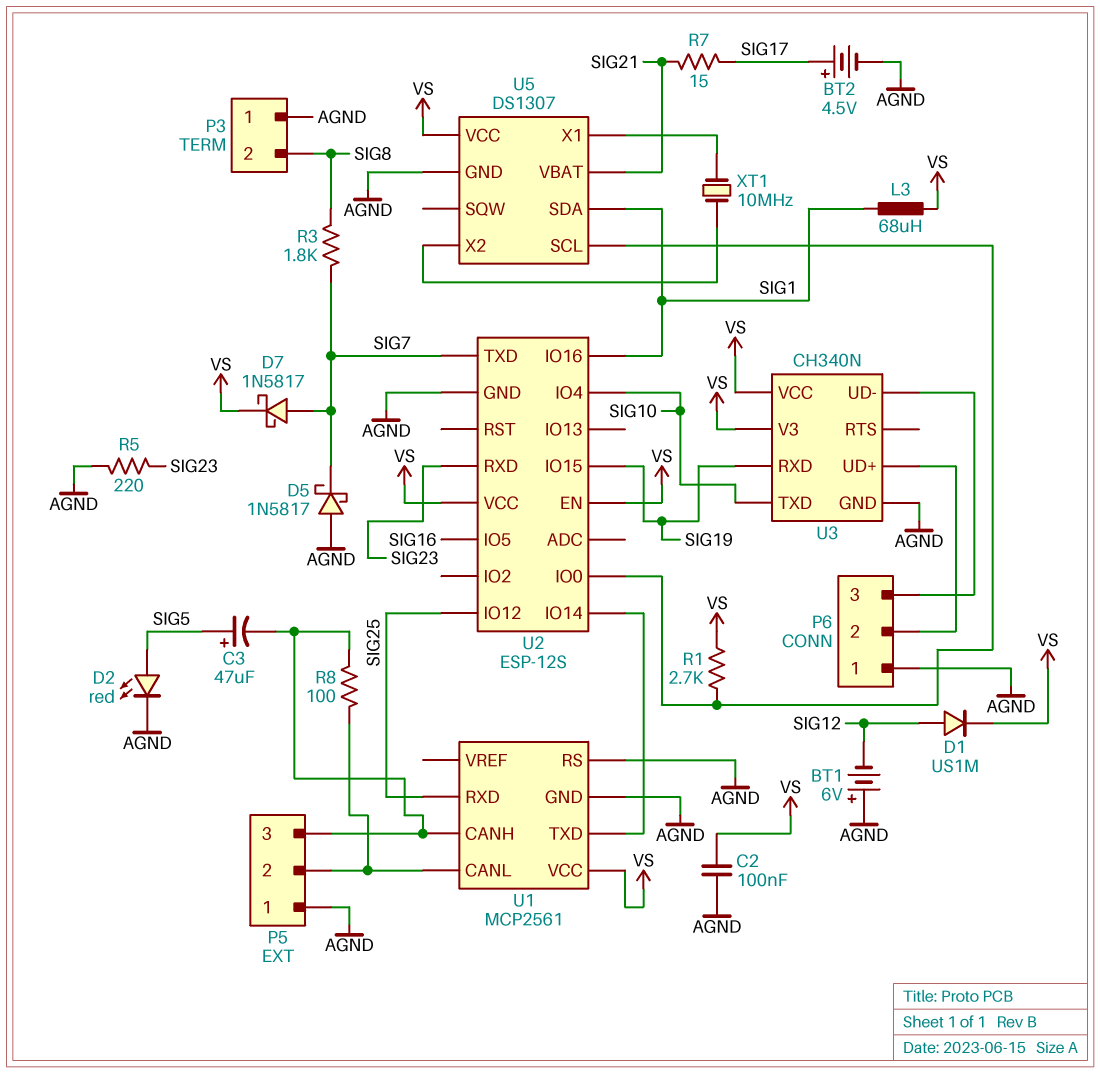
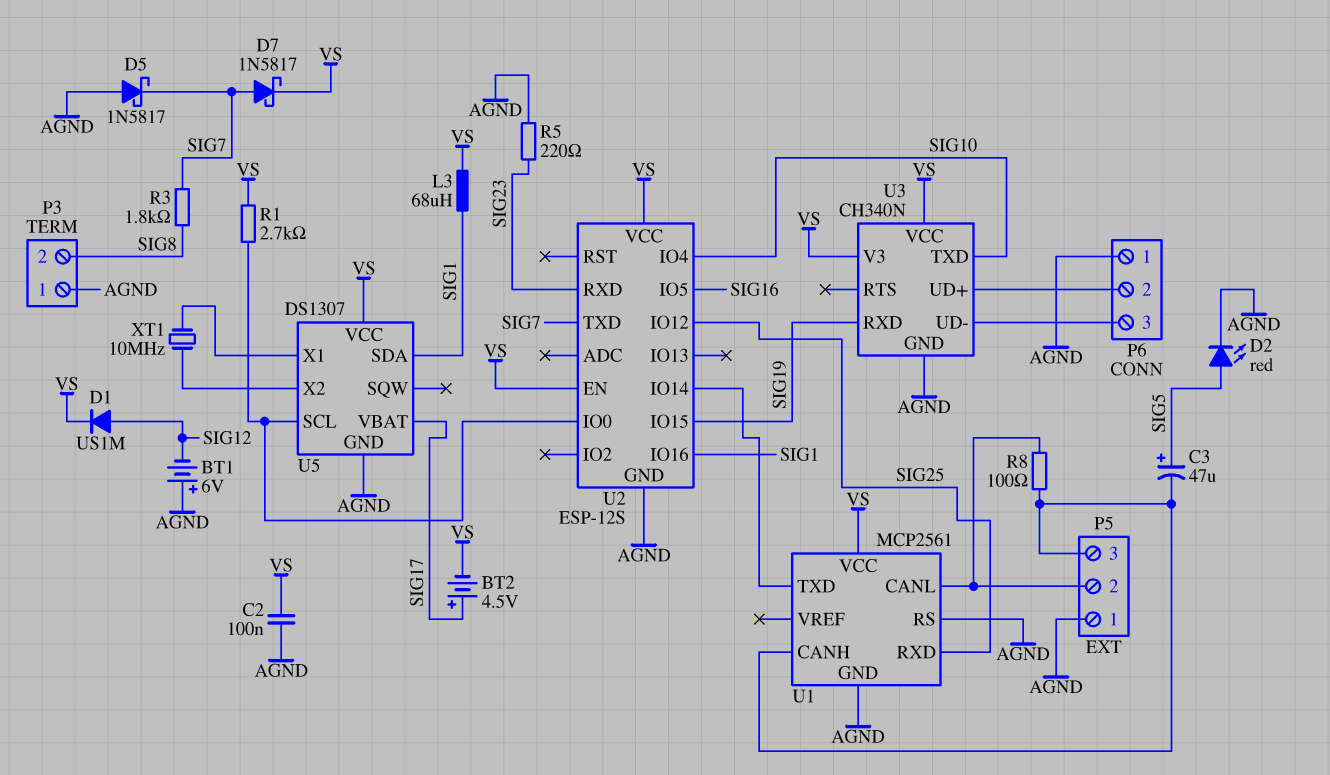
BT2: 4.5V (plus SIG17, minus AGND) -> 4.5V (plus SIG17, minus VS)
R7: 15 (SIG17, SIG21) -> none
U5 pin VBAT: SIG21 -> SIG17

